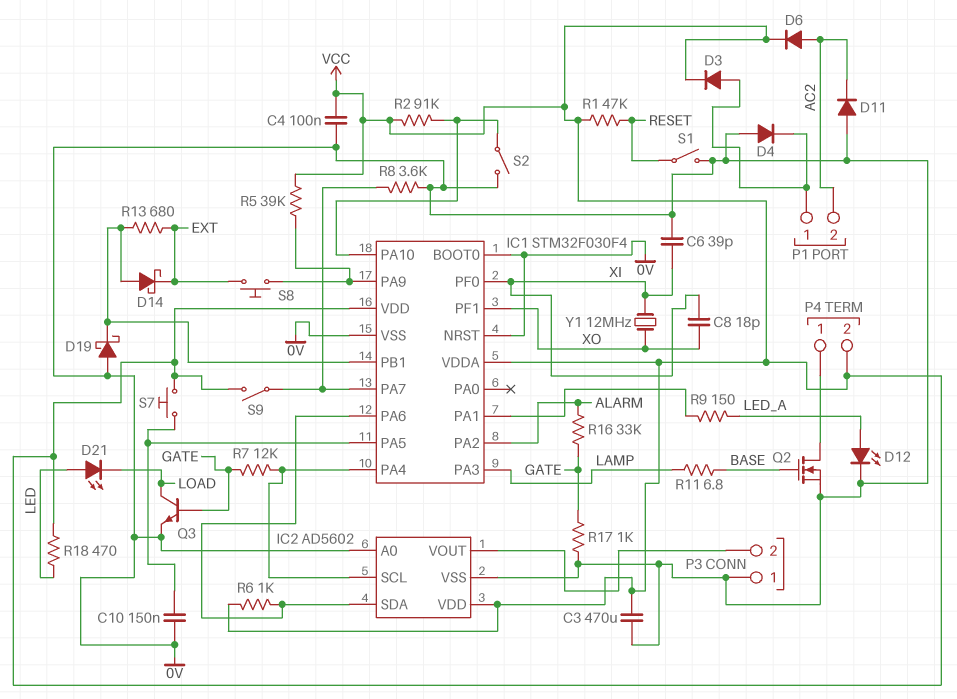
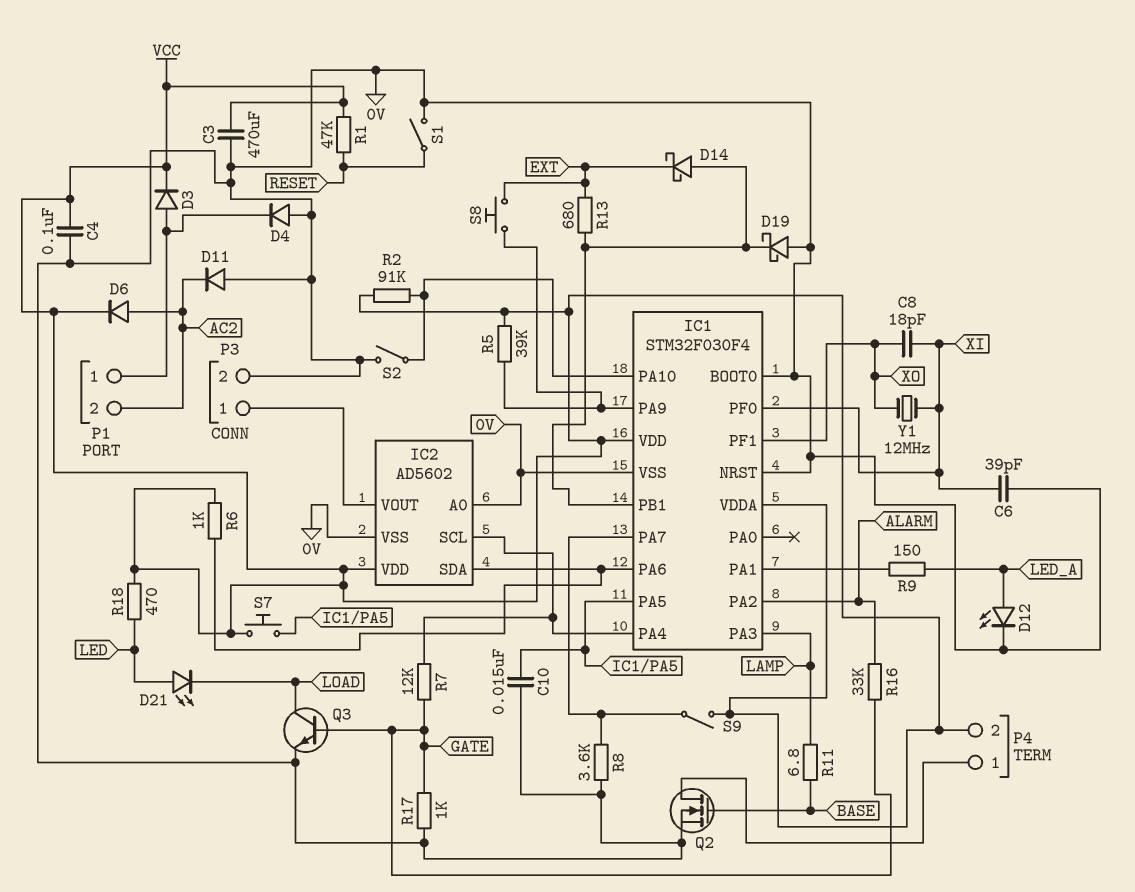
C10: 150nF (0V, IC1/PA5) -> 15nF (0V, IC1/PA5)
P3 pin 1: 0V -> IC2/VOUT
P3 pin 2: IC2/VOUT -> 0V

